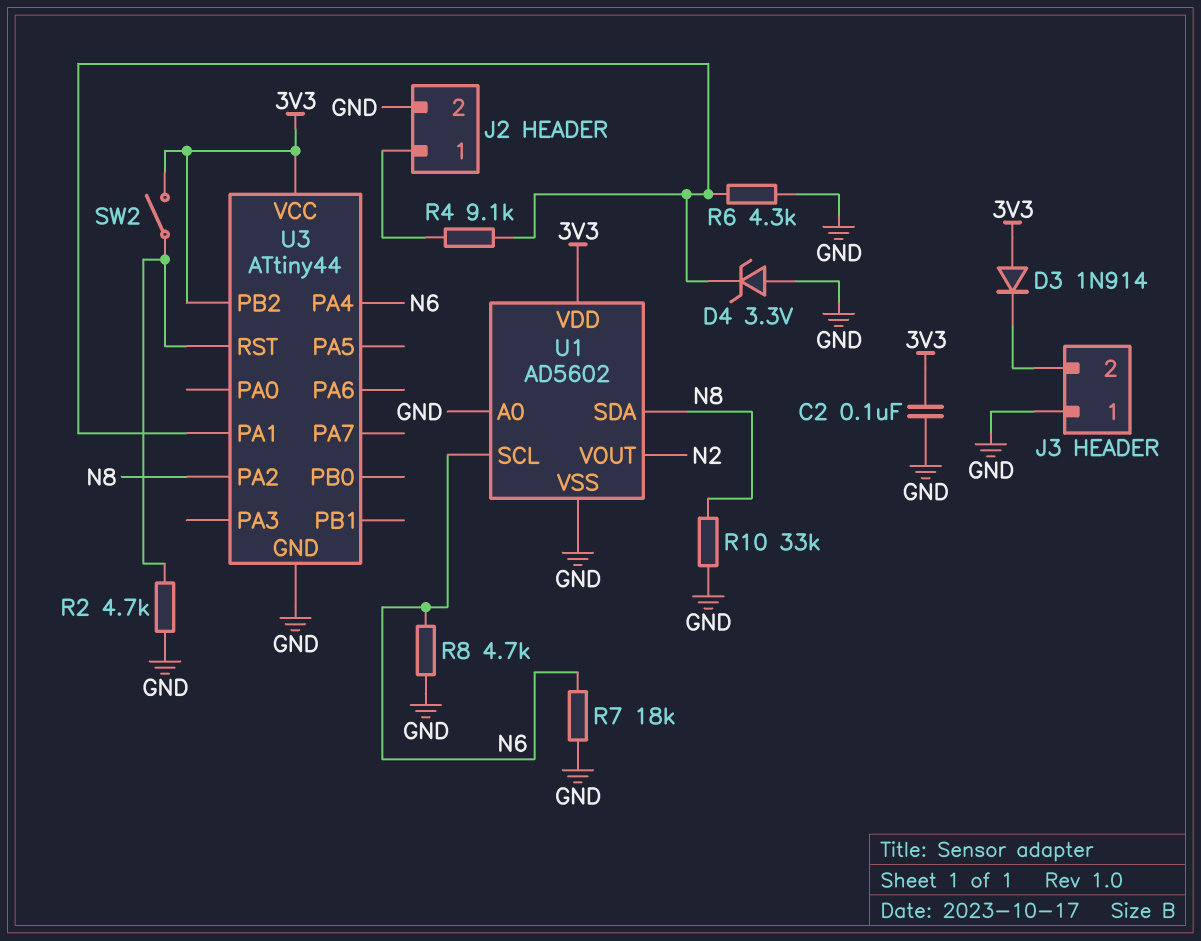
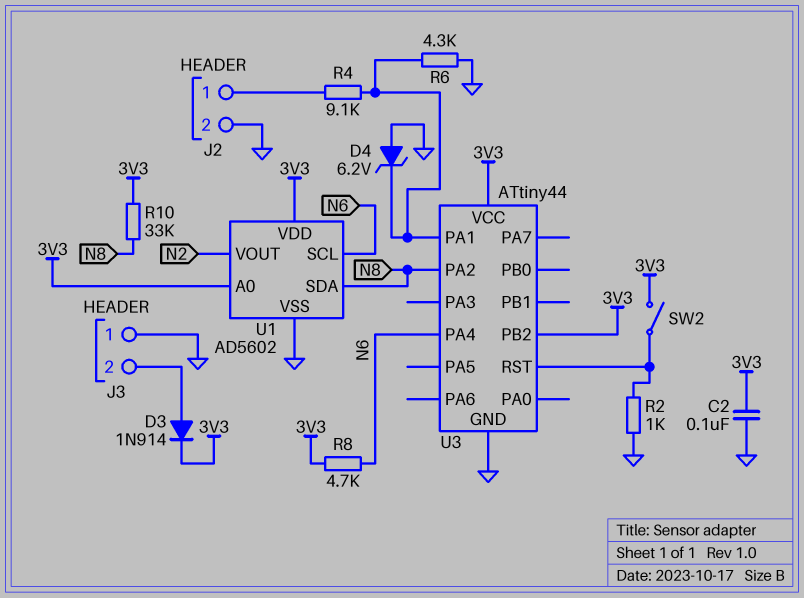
D3: diode 1N914 (A 3V3, K J3/2) -> diode 1N914 (A J3/2, K 3V3)
D4: zener 3.3V (A GND, K U3/PA1) -> zener 6.2V (A GND, K U3/PA1)
R2: 4.7k (GND, U3/RST) -> 1k (GND, U3/RST)
R7: 18k (GND, N6) -> none
R8: 4.7k (GND, N6) -> 4.7k (3V3, N6)
R10: 33k (GND, N8) -> 33k (3V3, N8)
U1 pin A0: GND -> 3V3

